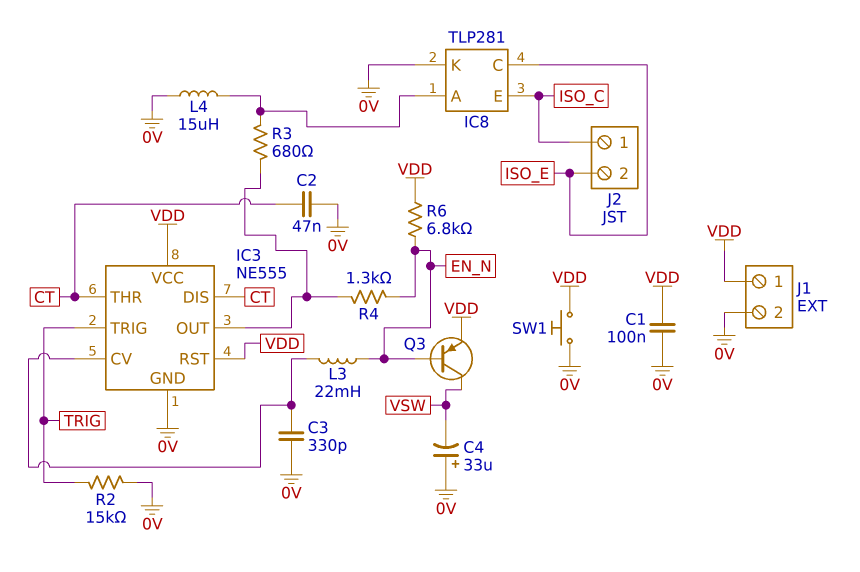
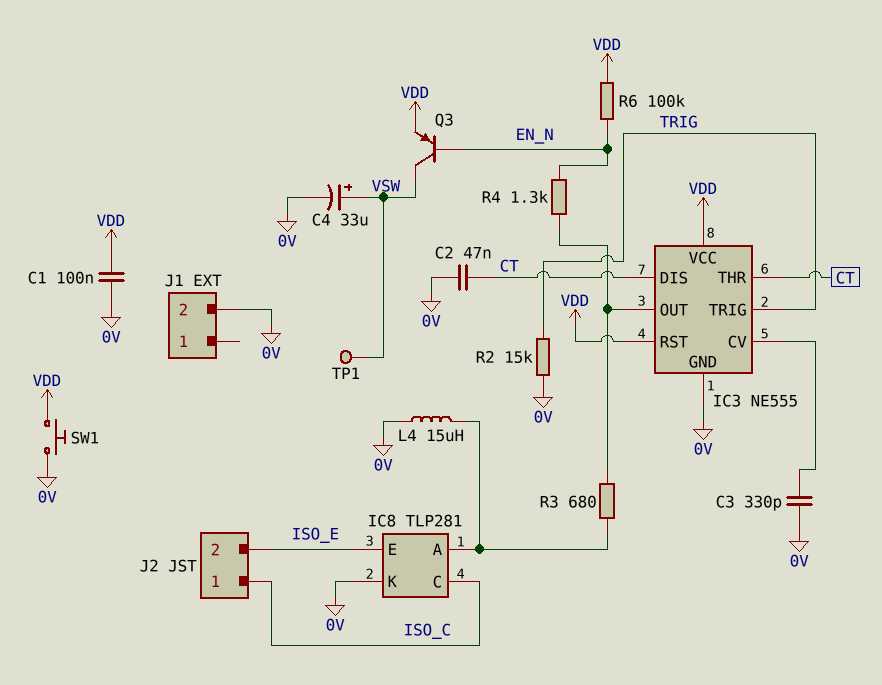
C4: 33uF (plus 0V, minus VSW) -> 33uF (plus VSW, minus 0V)
IC8 pin C: ISO_E -> ISO_C
IC8 pin E: ISO_C -> ISO_E
J1 pin 1: VDD -> none
L3: 22mH (EN_N, IC3/CV) -> none
R6: 6.8k (EN_N, VDD) -> 100k (EN_N, VDD)
TP1: none -> test point (VSW)

